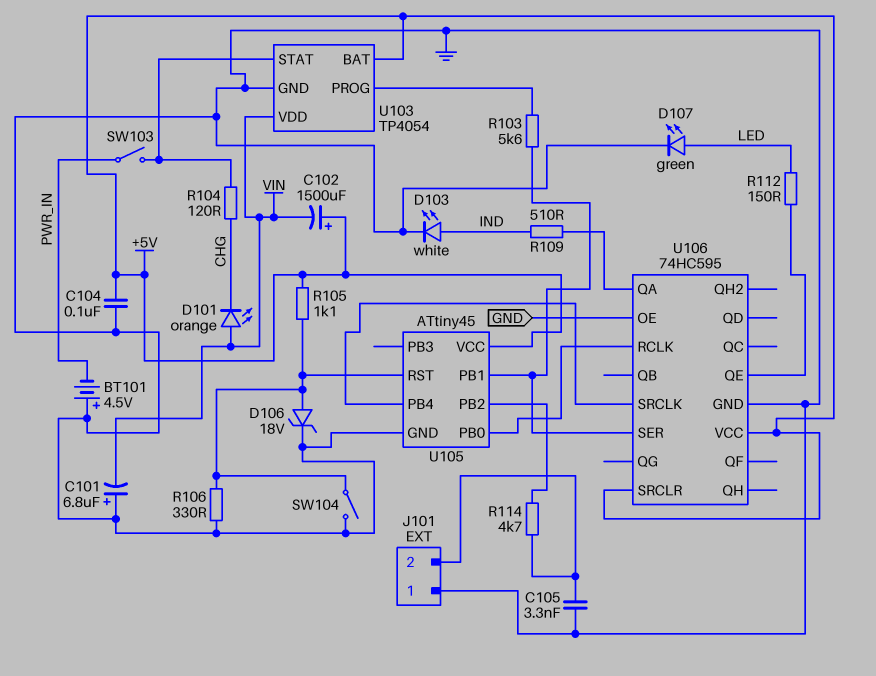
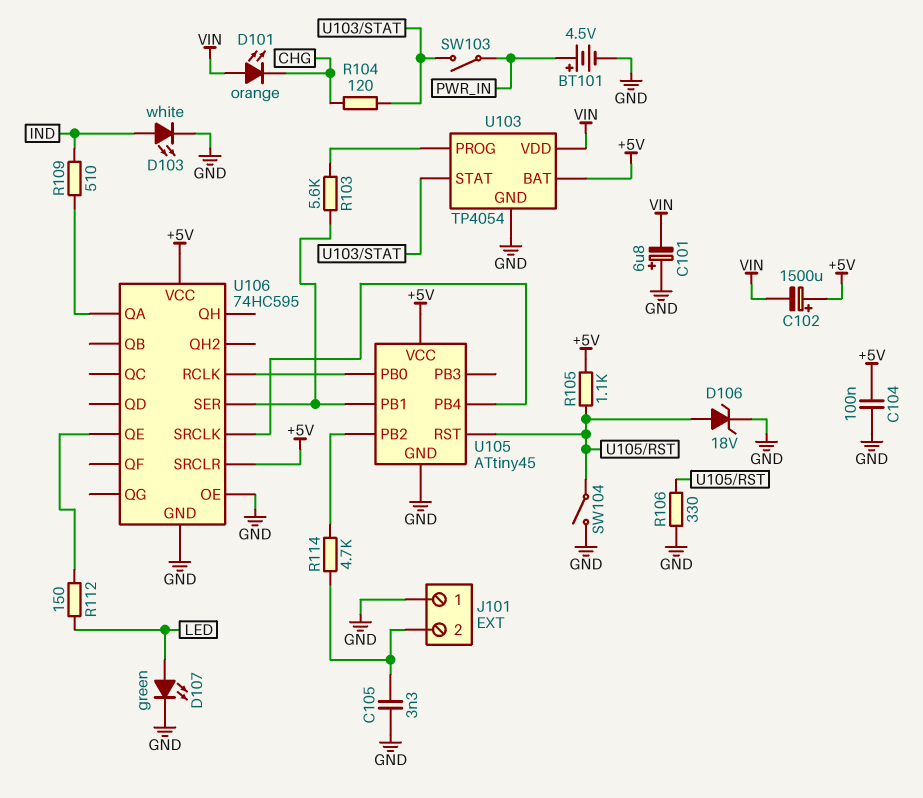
BT101: 4.5V (plus GND, minus PWR_IN) -> 4.5V (plus PWR_IN, minus GND)

